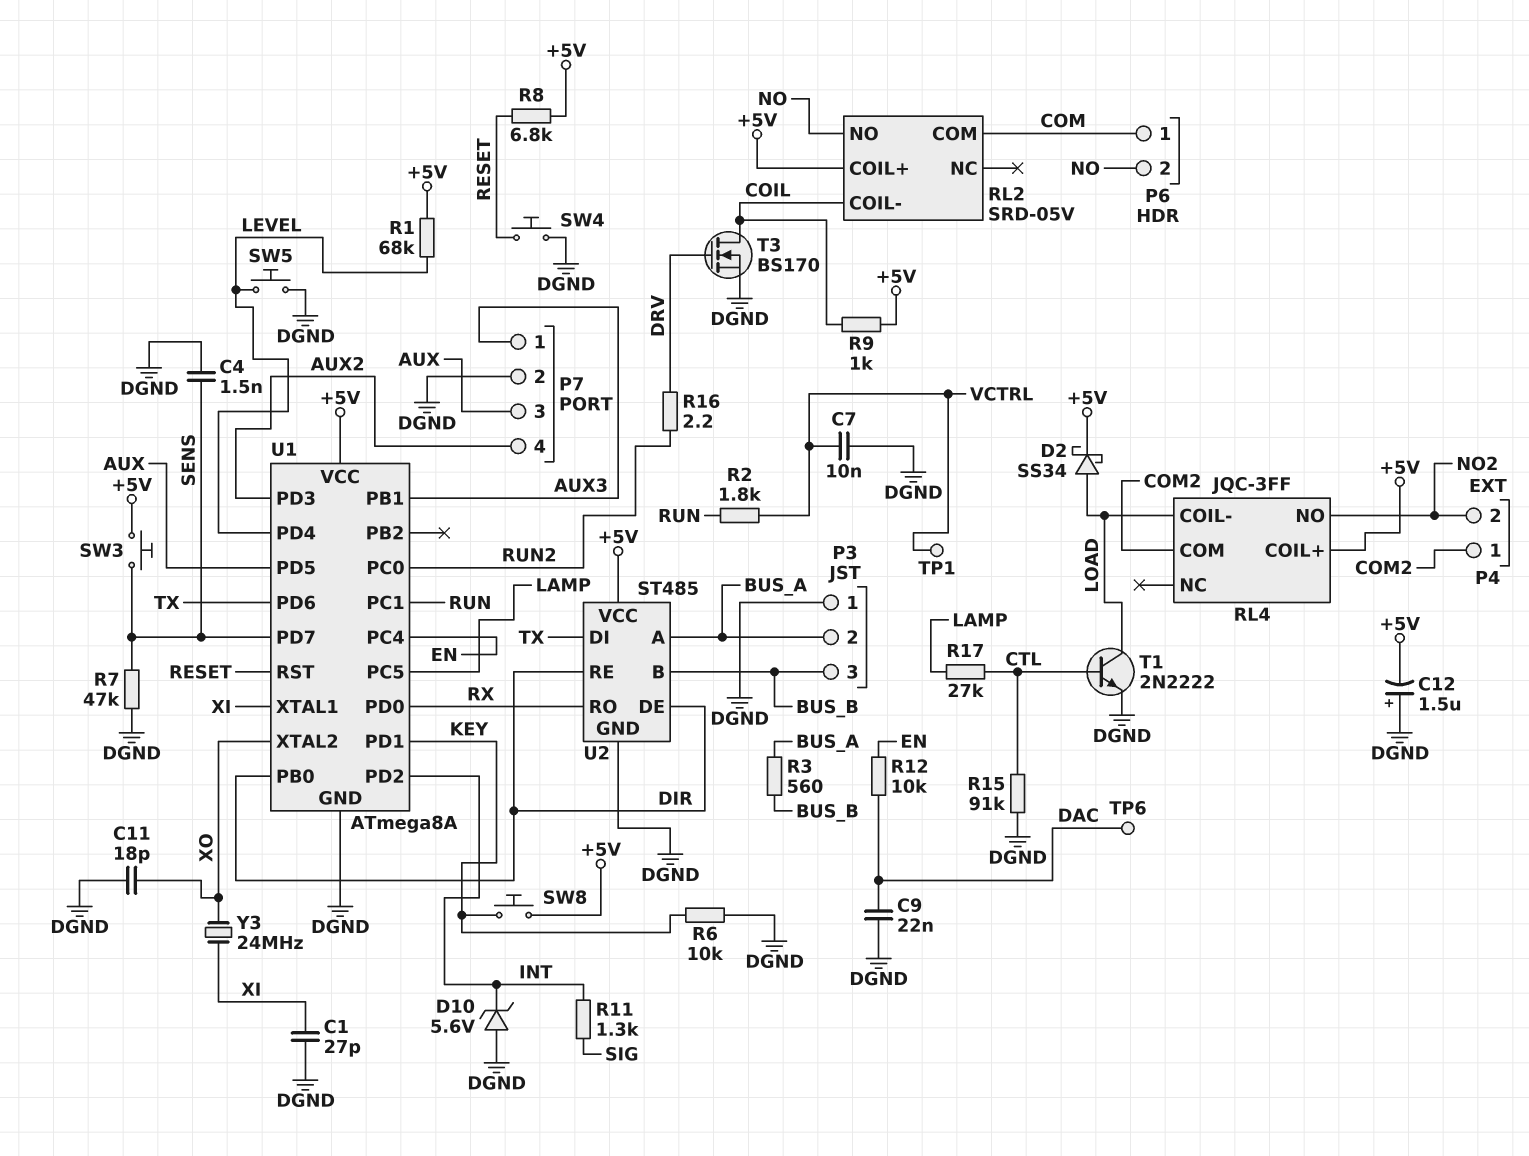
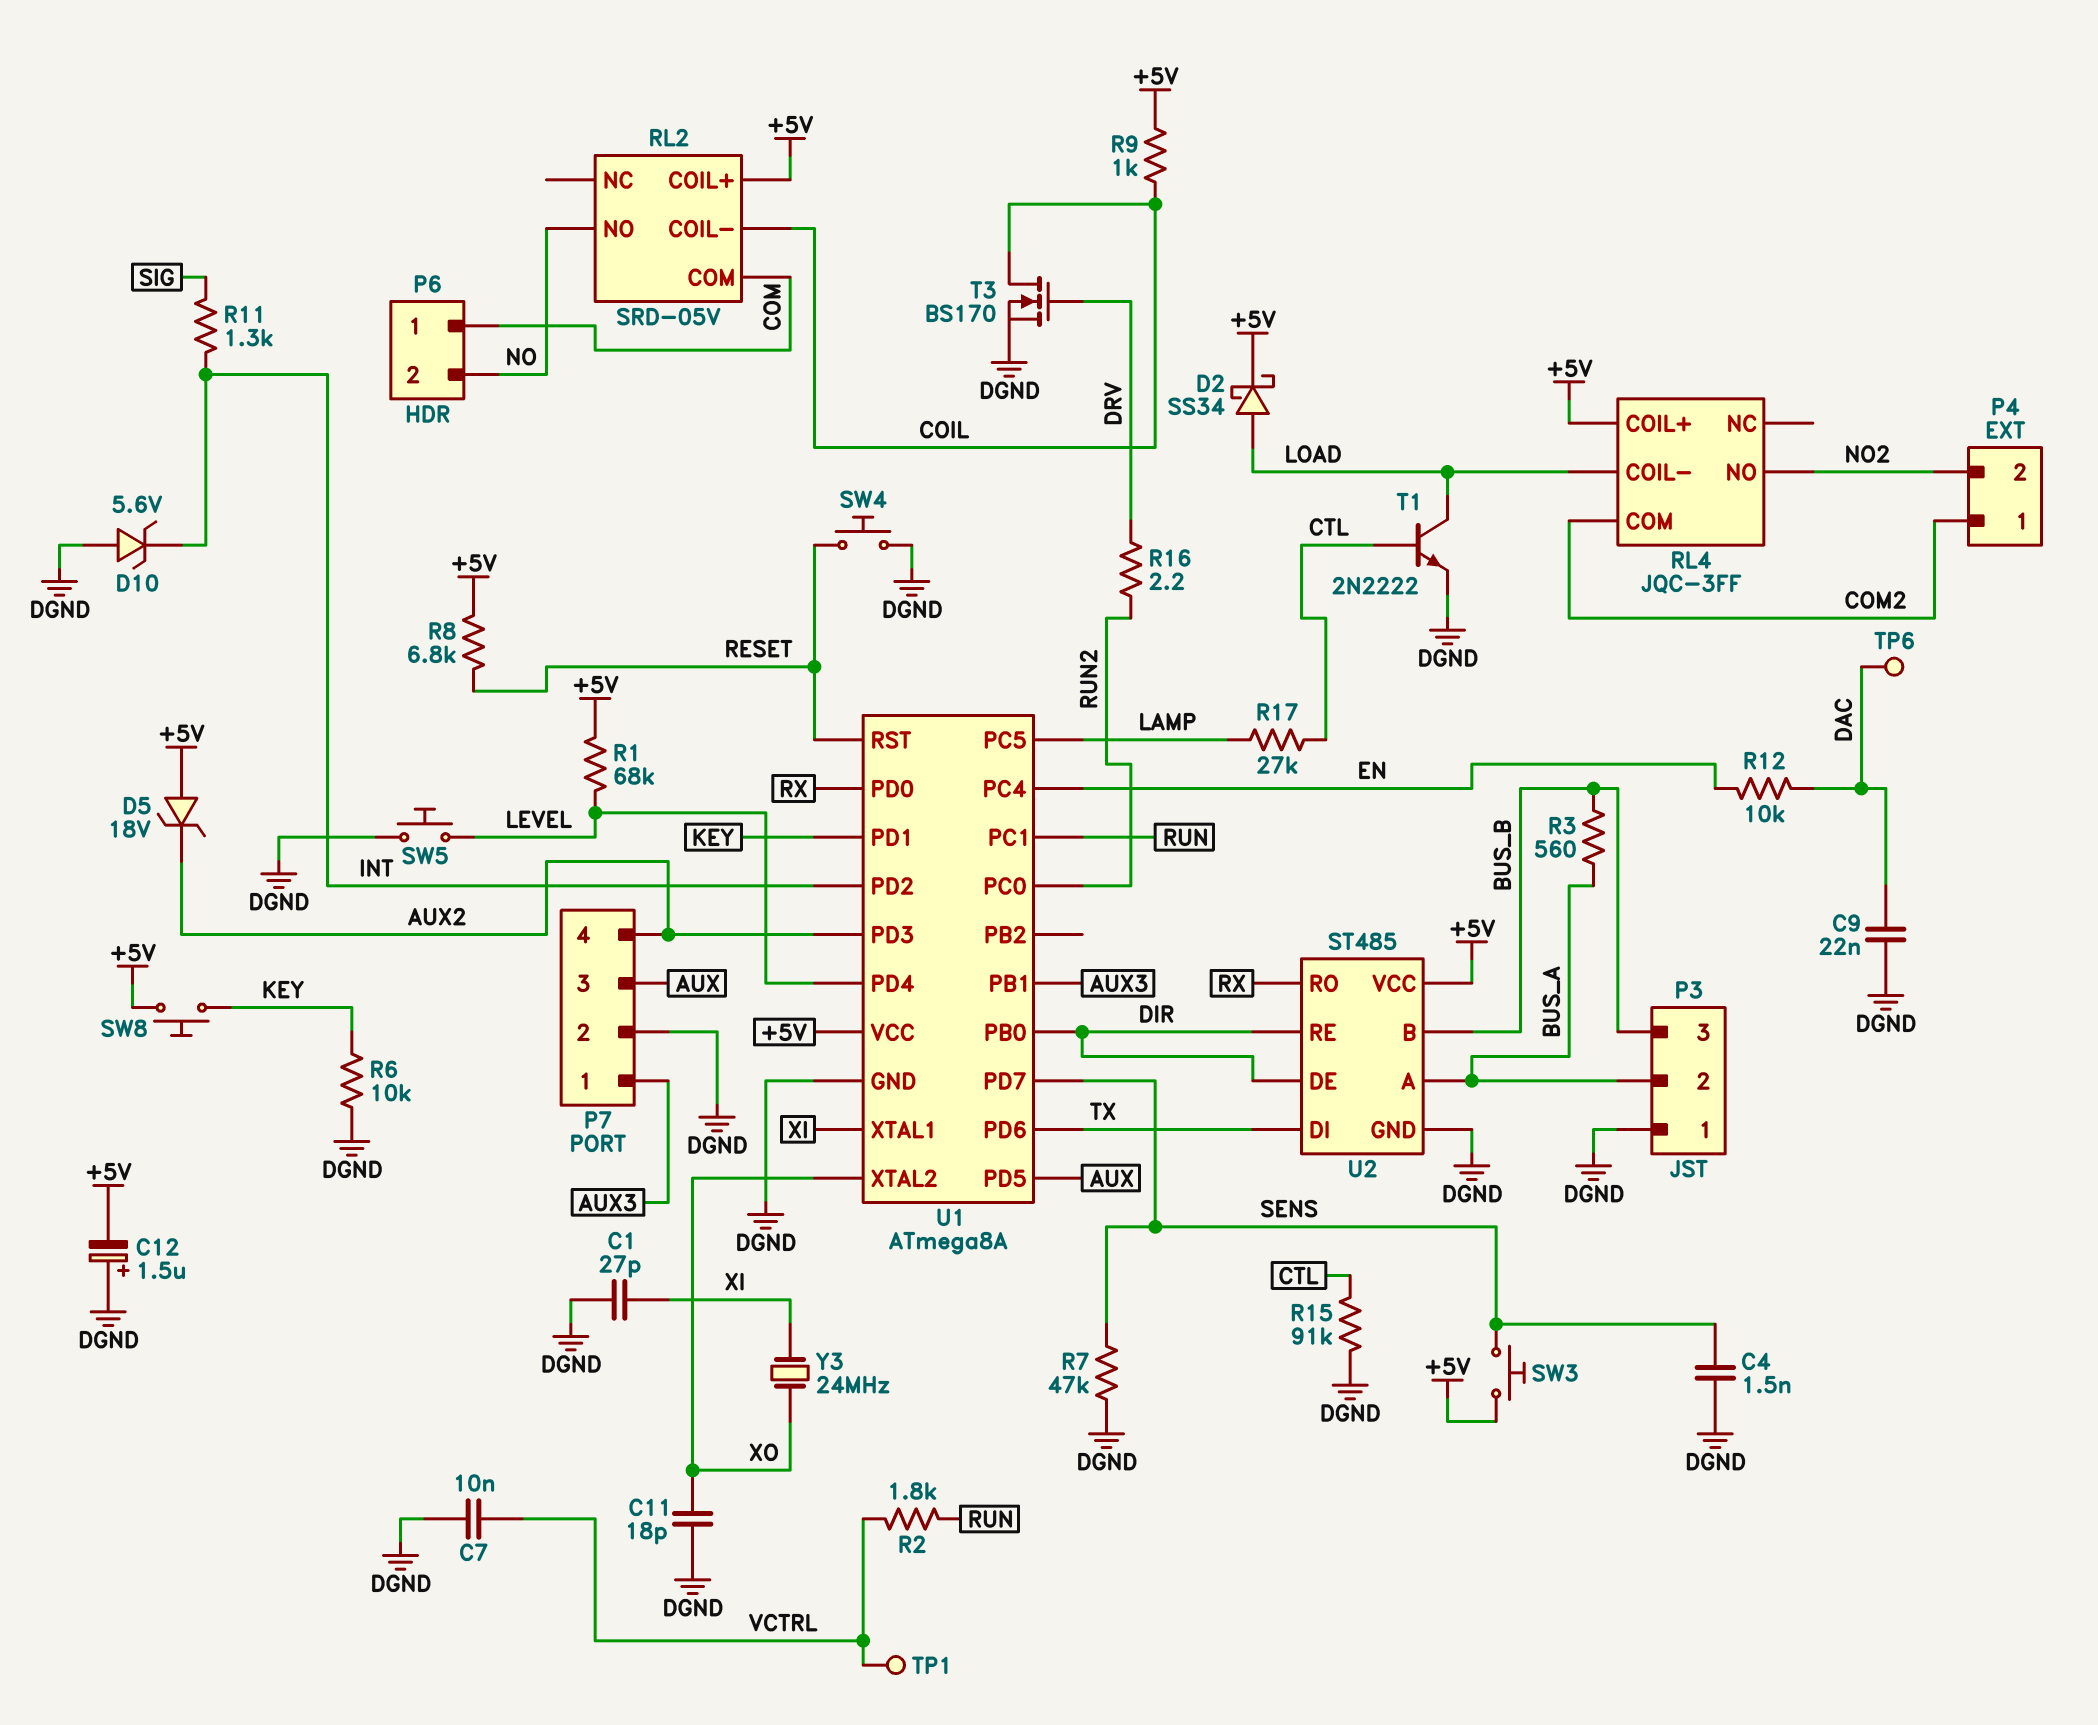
D5: none -> zener 18V (A +5V, K AUX2)

